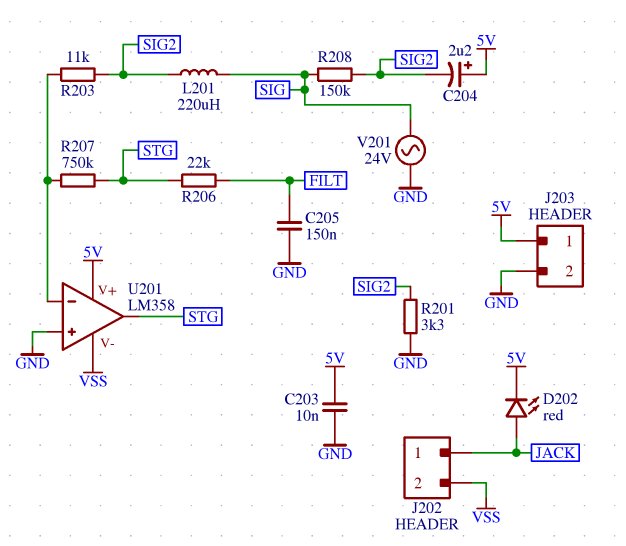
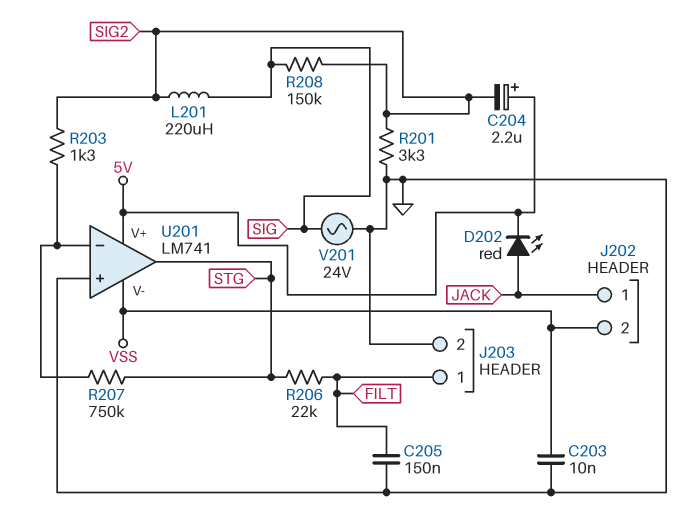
C203: 10nF (5V, GND) -> 10nF (GND, VSS)
J203 pin 1: 5V -> FILT
R203: 11k (SIG2, U201/in-) -> 1.3k (SIG2, U201/in-)
U201: LM358 -> LM741

